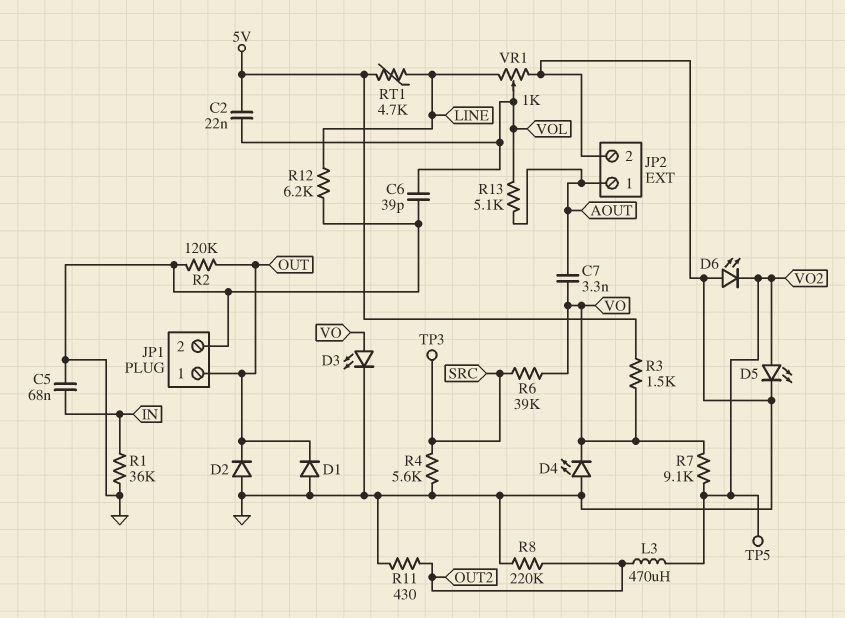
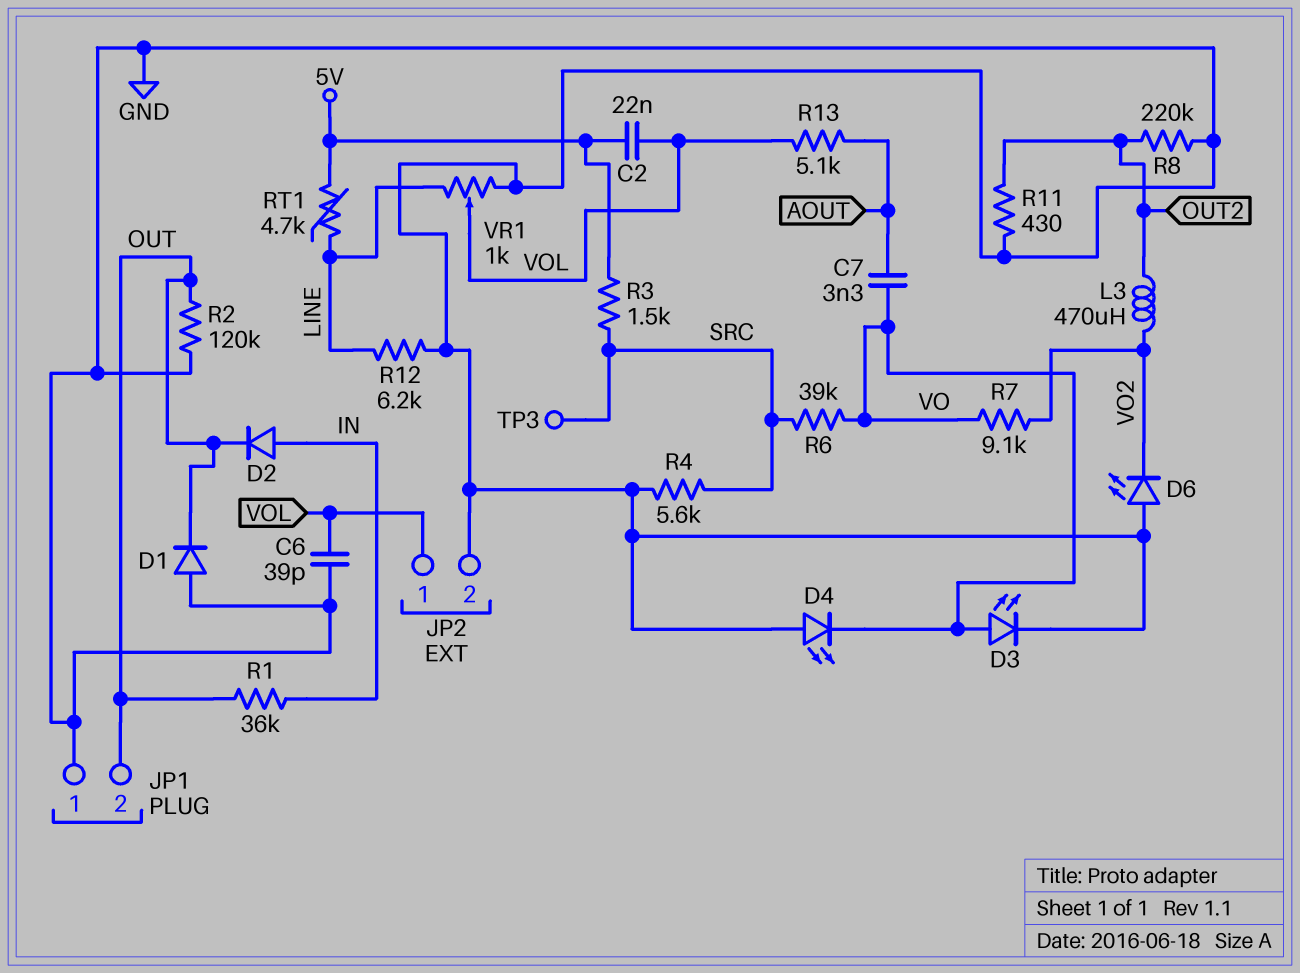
C5: 68nF (GND, IN) -> none
D2: diode (A GND, K OUT) -> diode (A IN, K OUT)
D5: LED (A VO2, K GND) -> none
JP1 pin 1: OUT -> GND
JP1 pin 2: GND -> OUT
JP2 pin 1: AOUT -> VOL
R1: 36k (GND, IN) -> 36k (IN, OUT)
R3: 1.5k (5V, VO) -> 1.5k (5V, SRC)
TP5: test point (VO2) -> none

